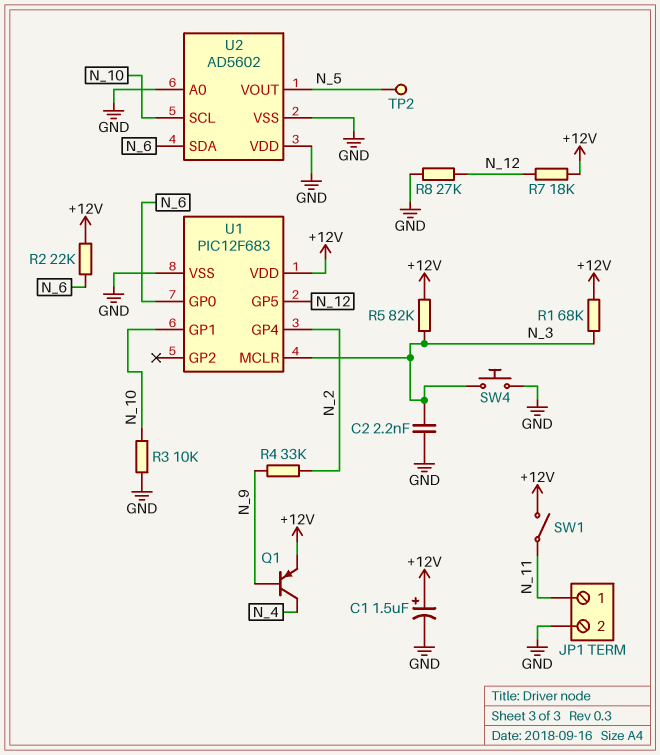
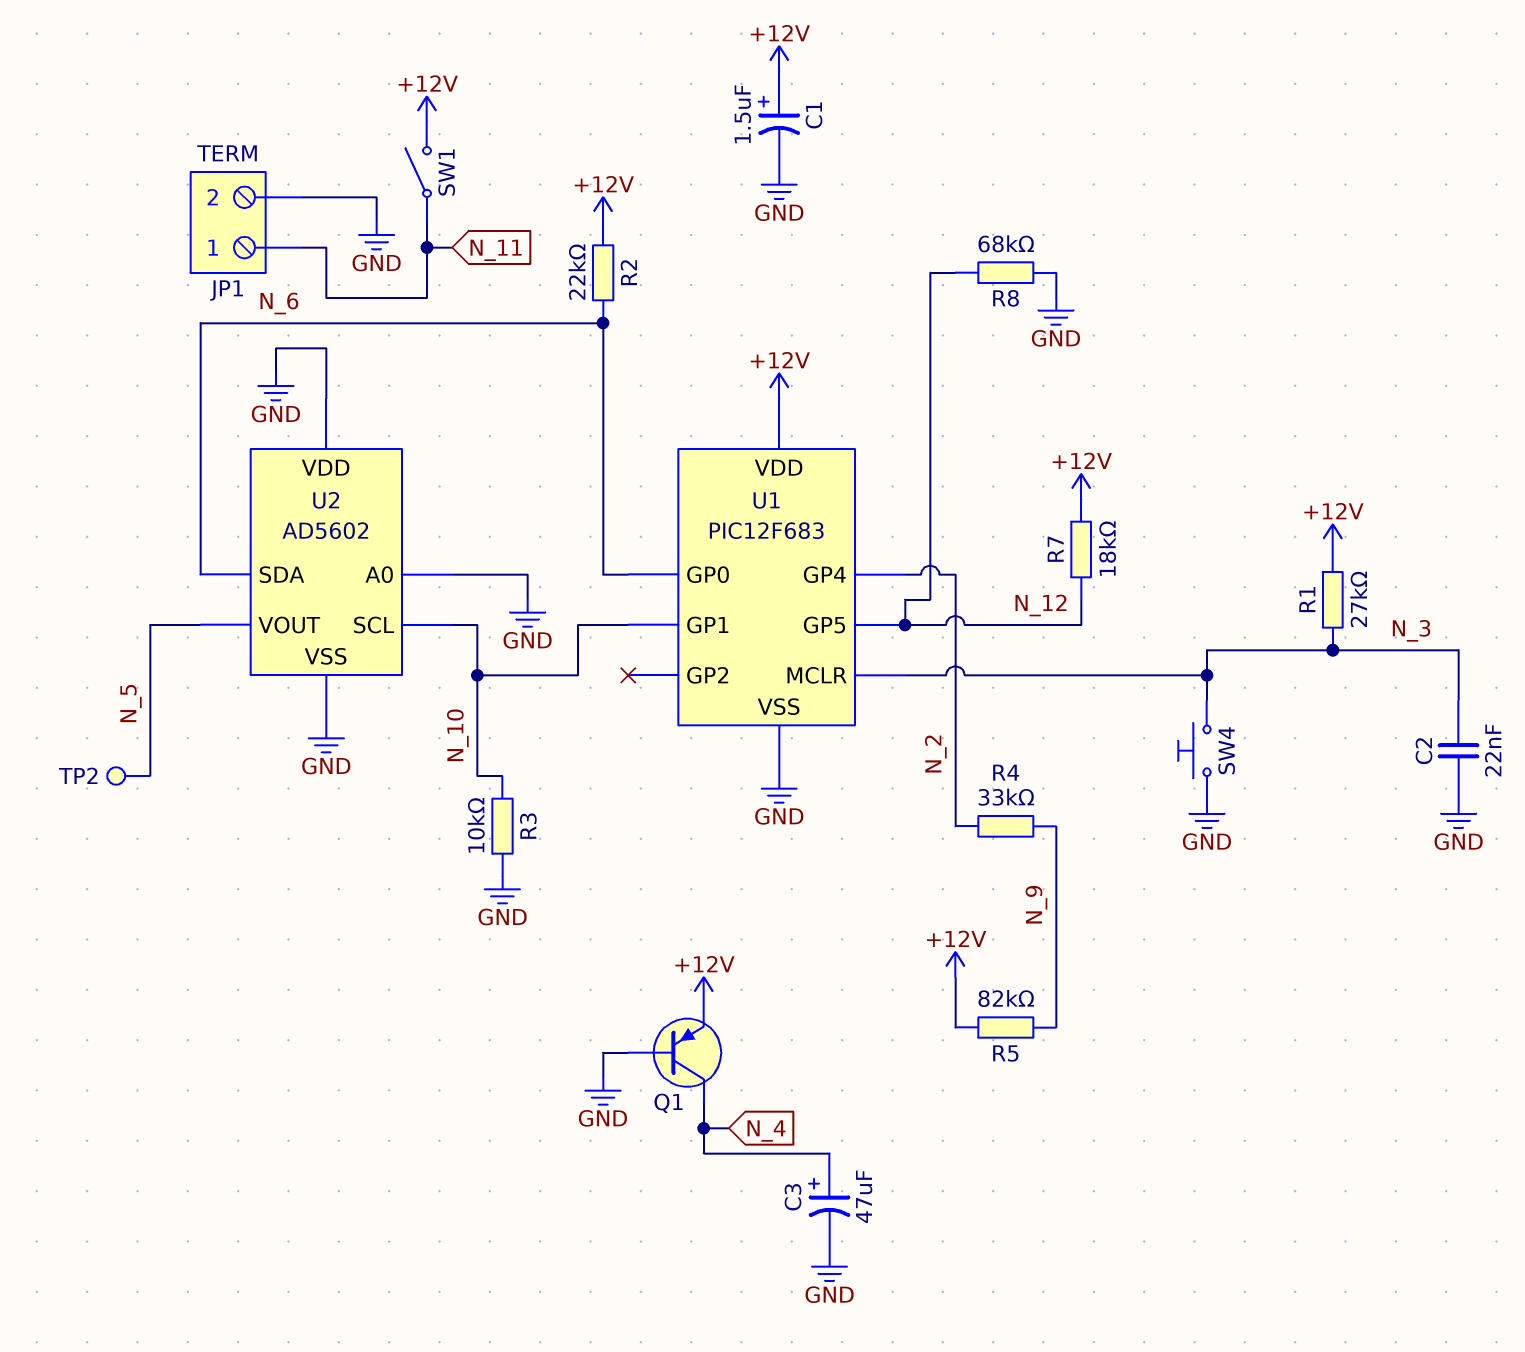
C2: 2.2nF (GND, N_3) -> 22nF (GND, N_3)
C3: none -> 47uF (plus N_4, minus GND)
Q1: PNP (B N_9, C N_4, E +12V) -> PNP (B GND, C N_4, E +12V)
R1: 68k (+12V, N_3) -> 27k (+12V, N_3)
R5: 82k (+12V, N_3) -> 82k (+12V, N_9)
R8: 27k (GND, N_12) -> 68k (GND, N_12)

